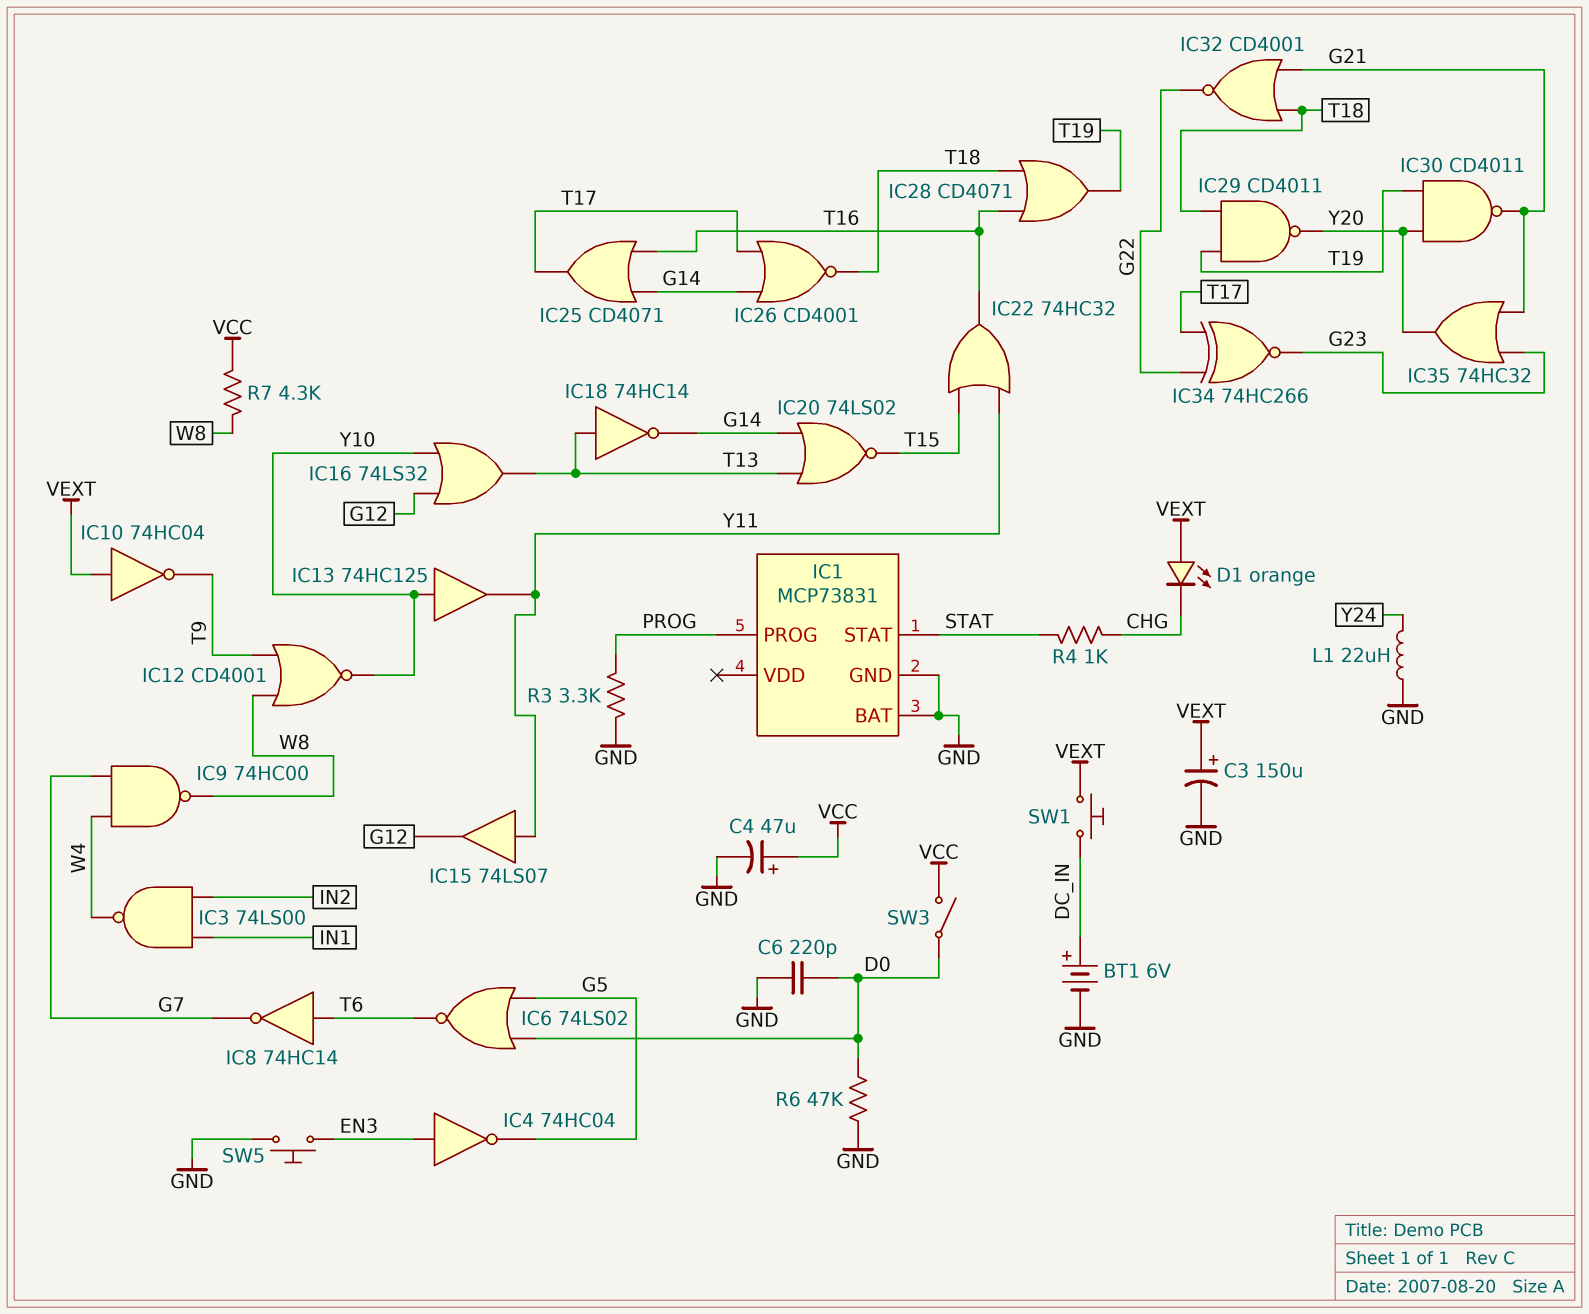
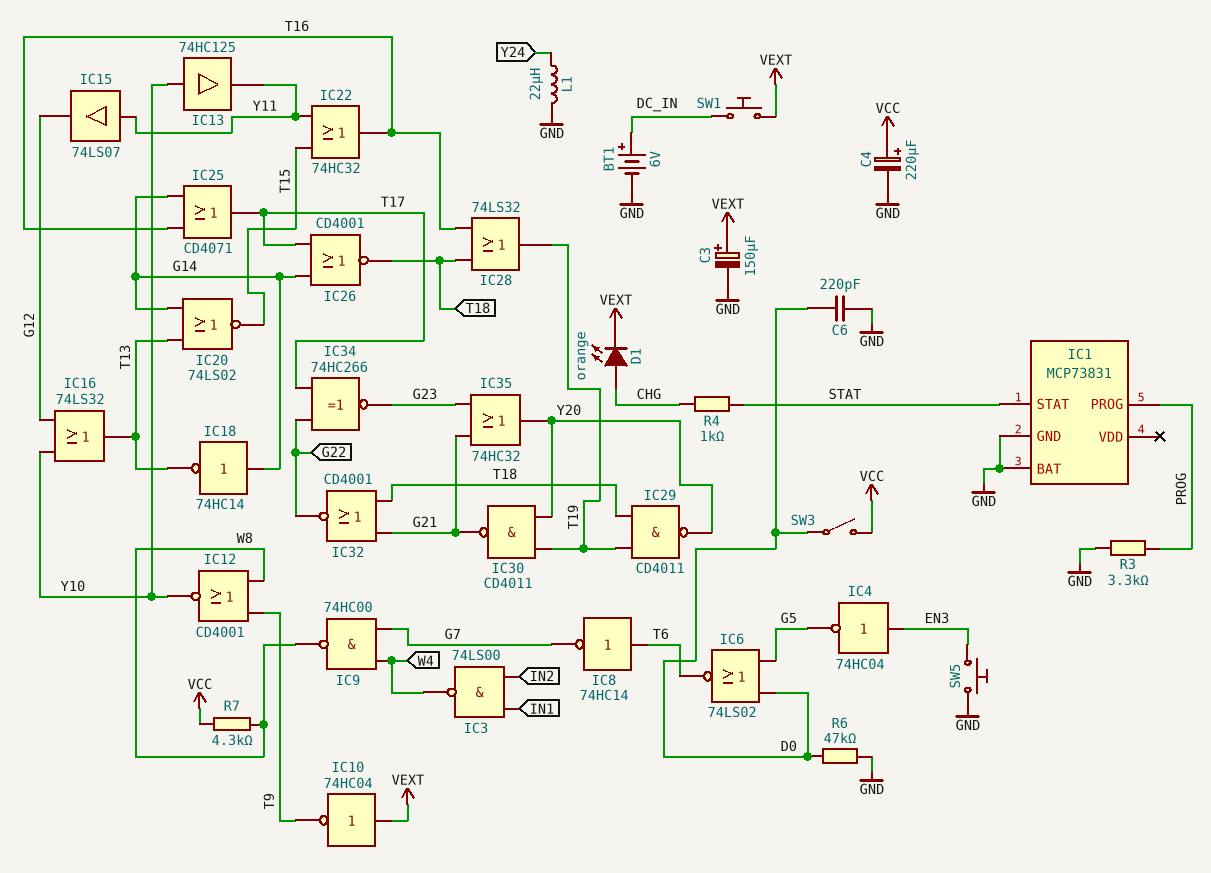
C4: 47uF (plus VCC, minus GND) -> 220uF (plus VCC, minus GND)
D1: LED orange (A VEXT, K CHG) -> LED orange (A CHG, K VEXT)
IC18: NOT 74HC14 (in T13, out G14) -> NOT 74HC14 (in G14, out T13)
IC28: OR CD4071 (in T16, in T18, out T19) -> OR 74LS32 (in T16, in T18, out T19)

